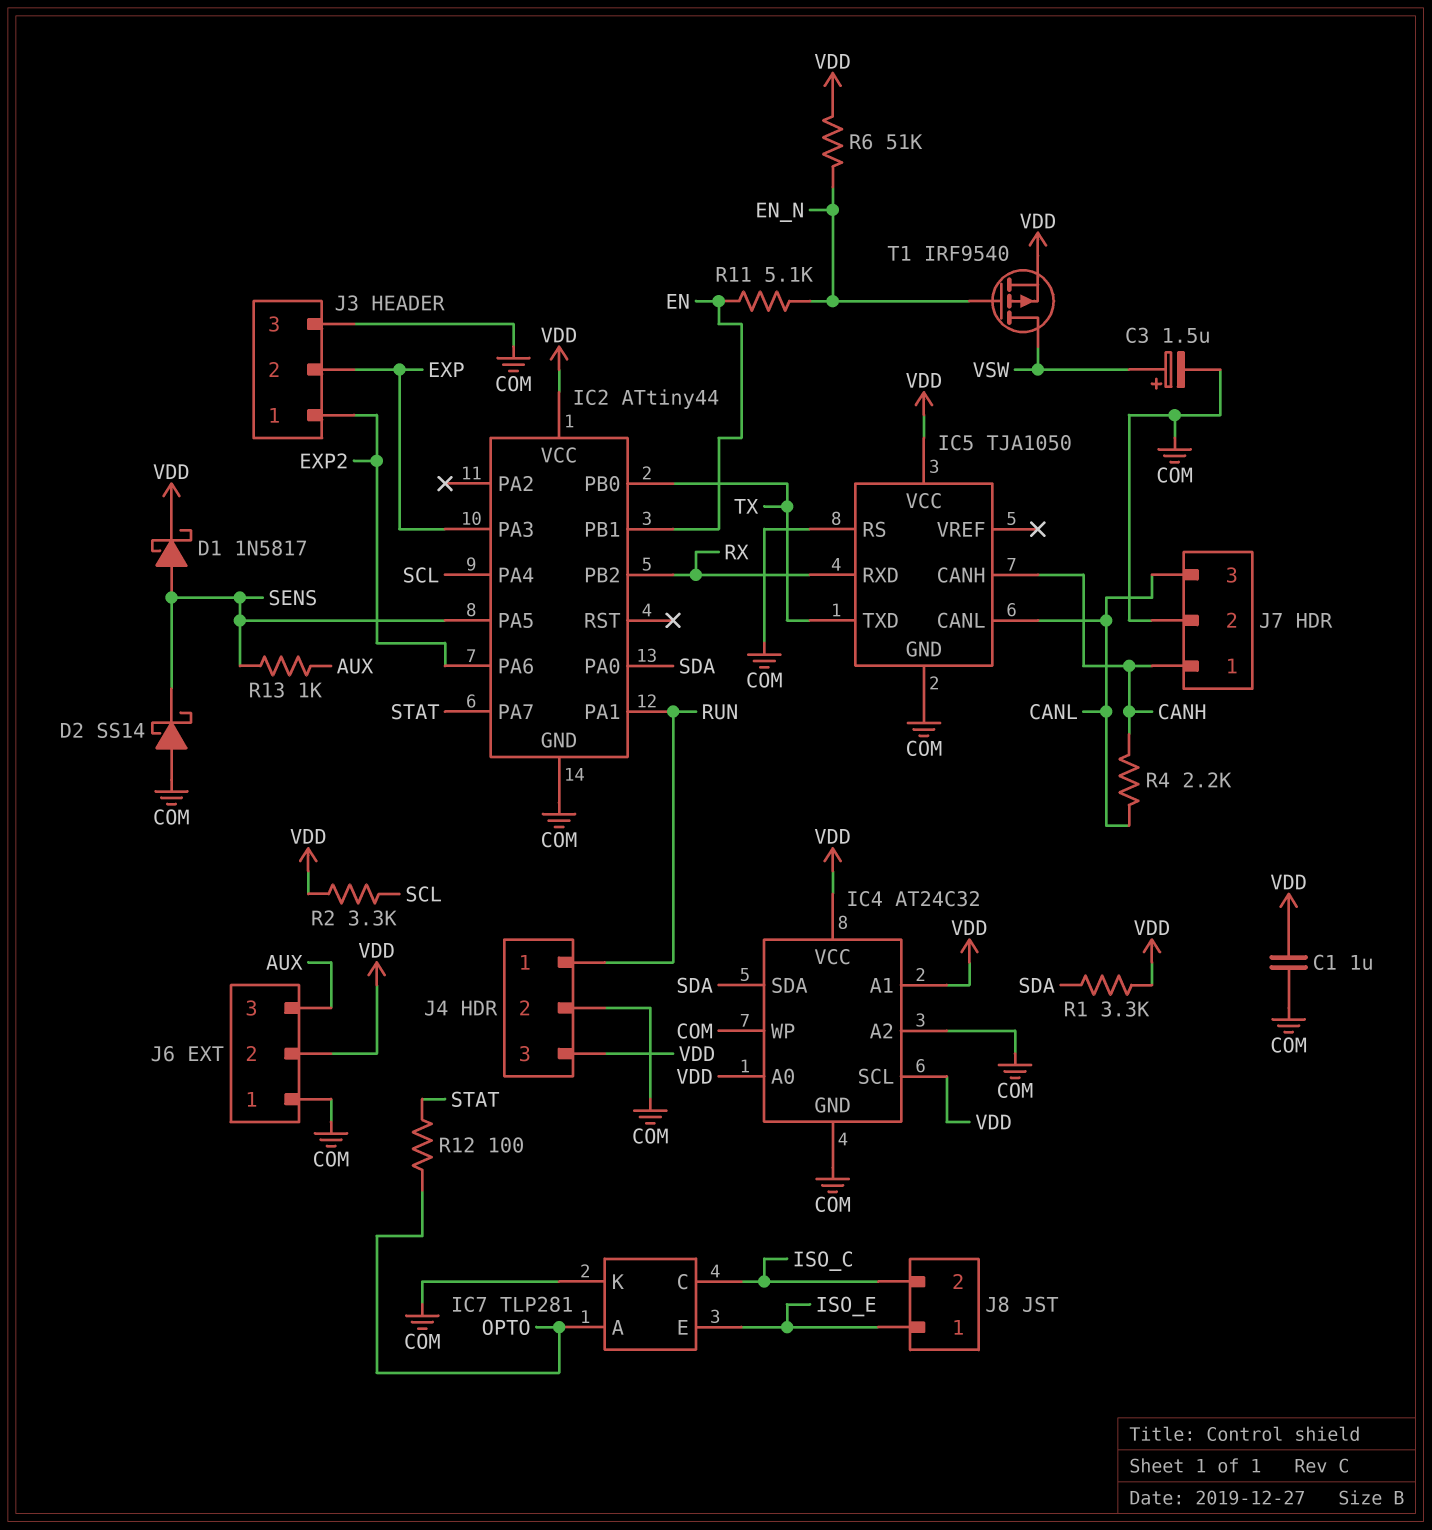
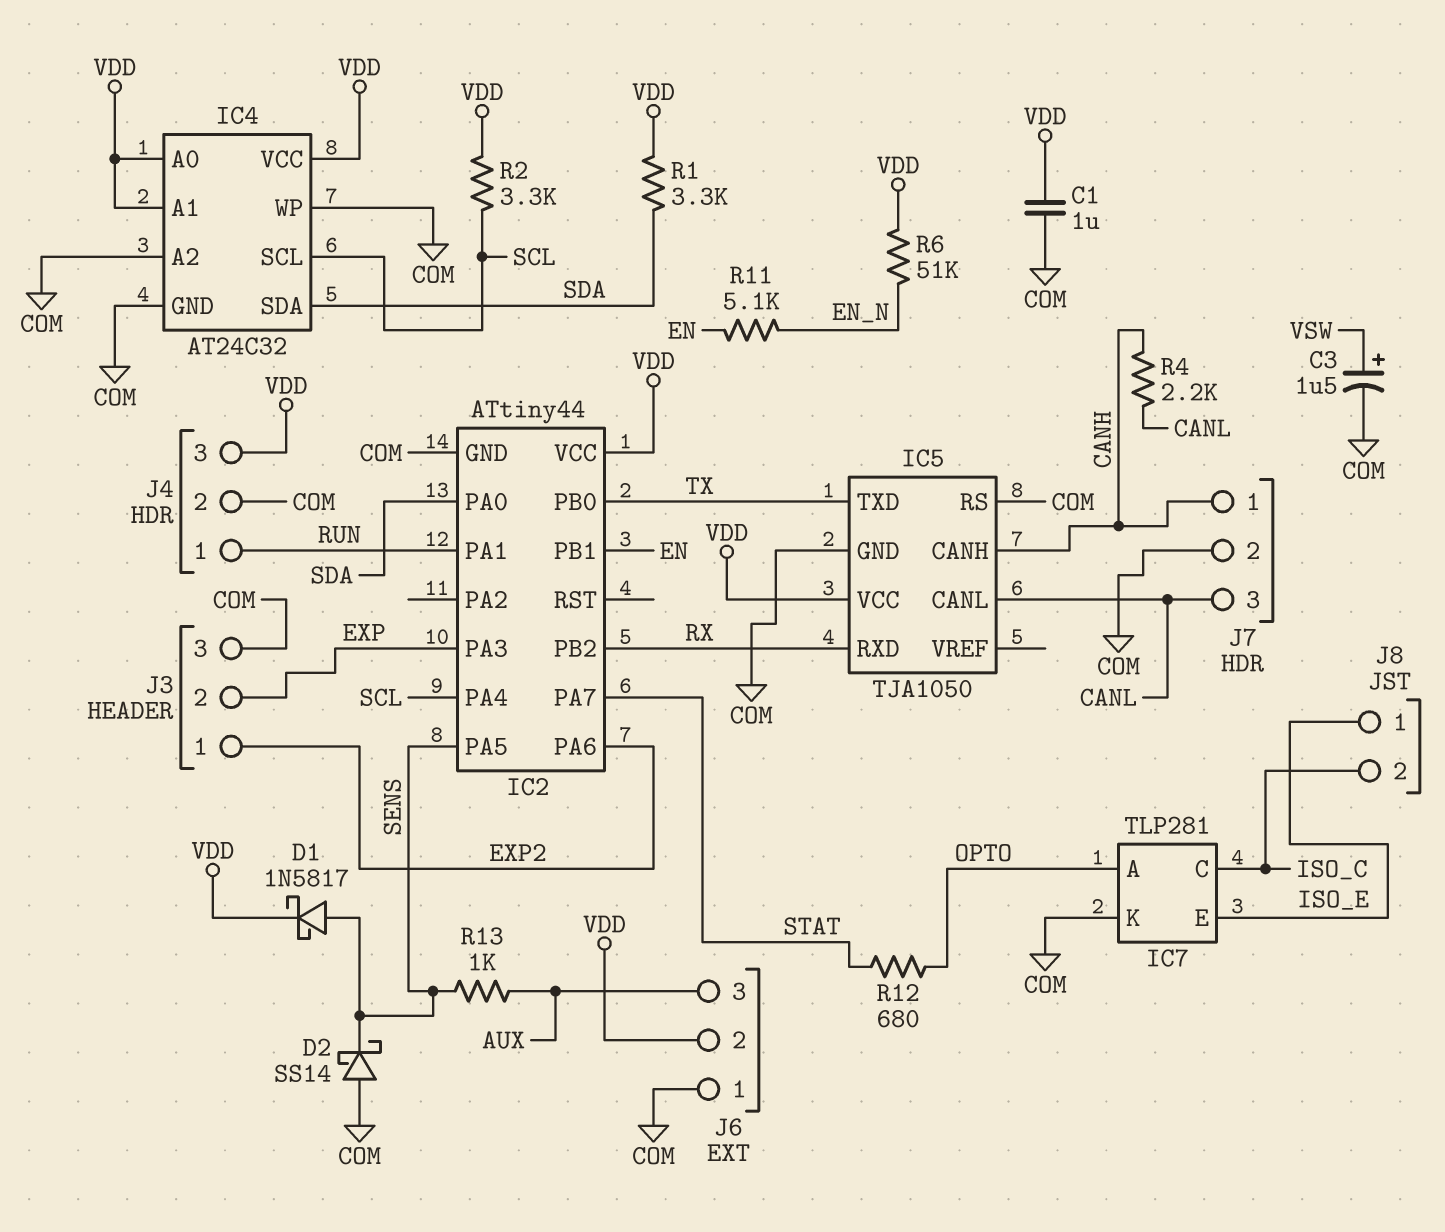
IC4 pin SCL: VDD -> SCL
R12: 100 (OPTO, STAT) -> 680 (OPTO, STAT)
T1: PMOS IRF9540 (G EN_N, D VSW, S VDD) -> none

